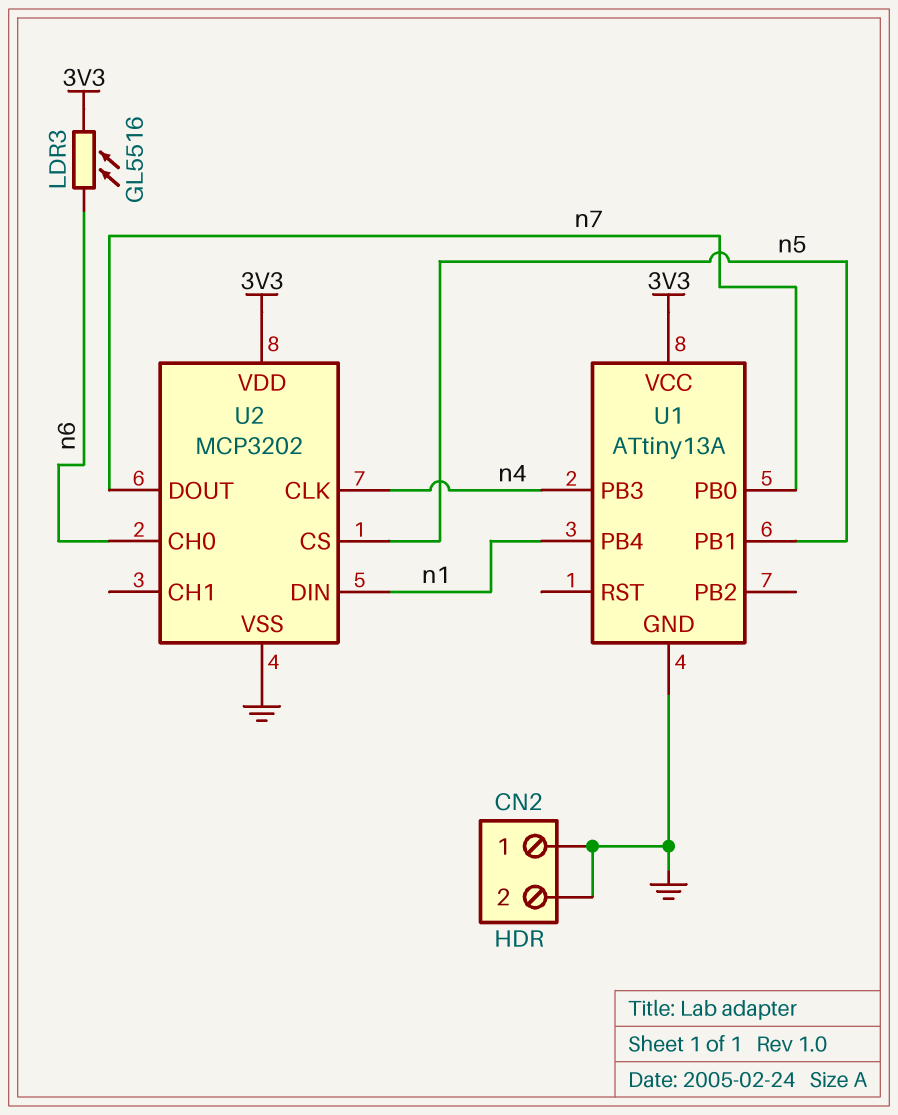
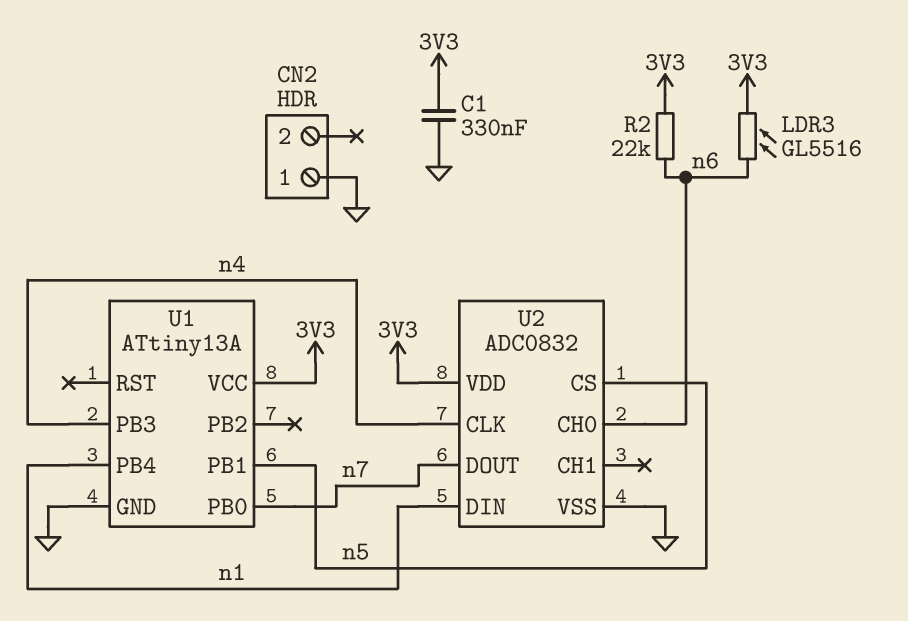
C1: none -> 330nF (3V3, GND)
CN2 pin 2: GND -> none
R2: none -> 22k (3V3, n6)
U2: MCP3202 -> ADC0832

